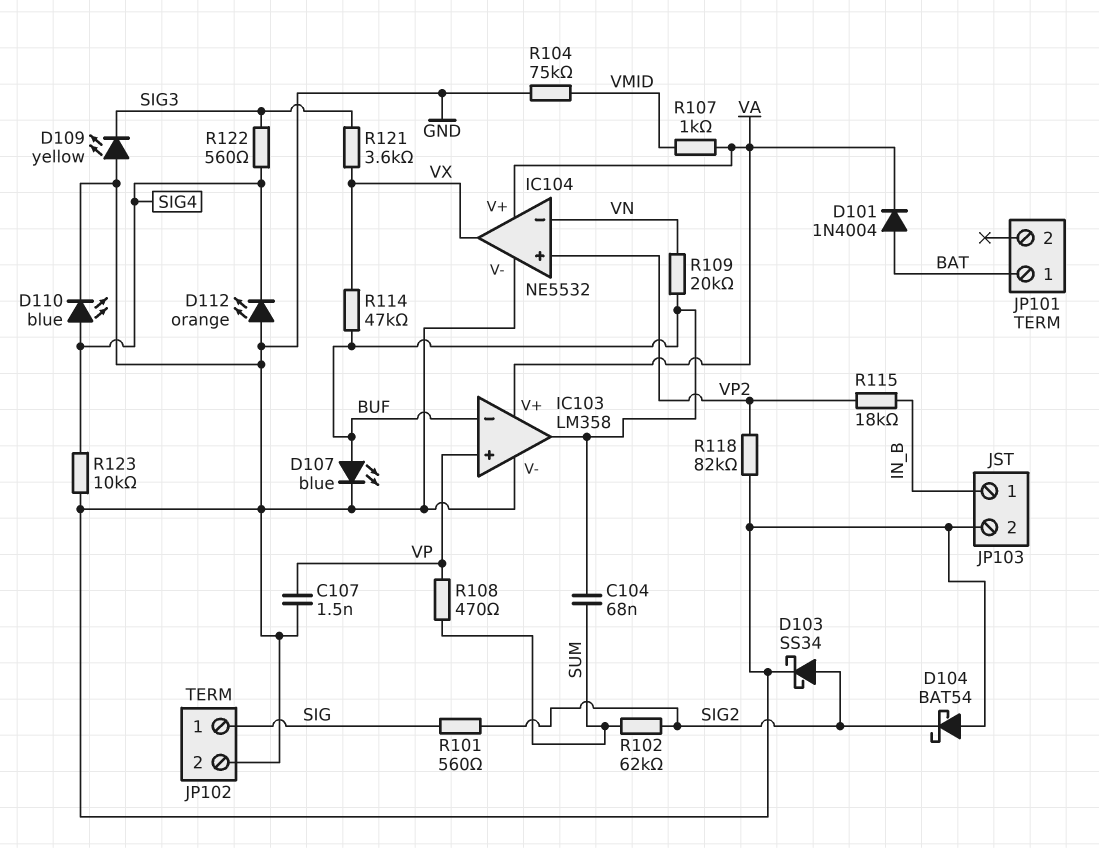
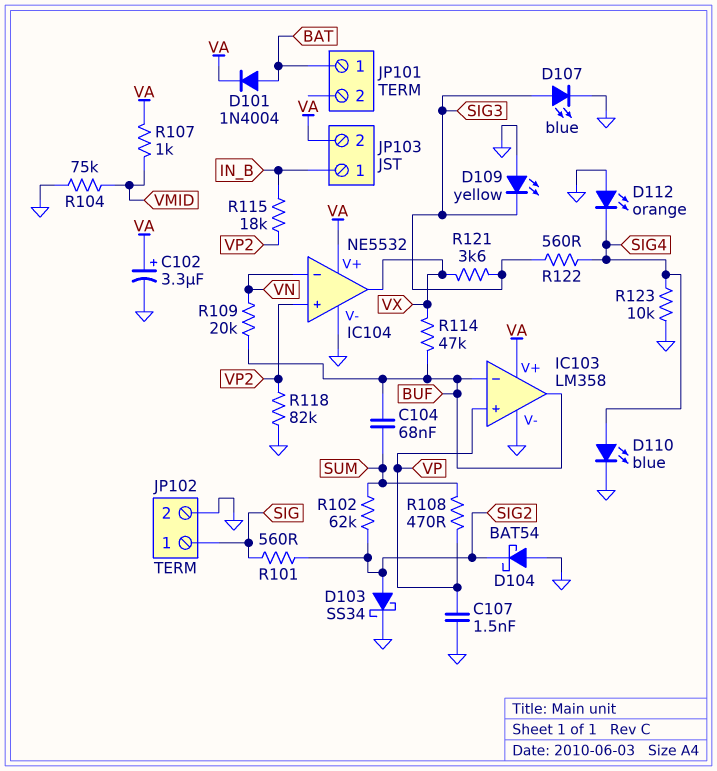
C102: none -> 3.3uF (plus VA, minus GND)
D107: LED blue (A BUF, K GND) -> LED blue (A SIG3, K GND)
JP103 pin 2: GND -> VA

